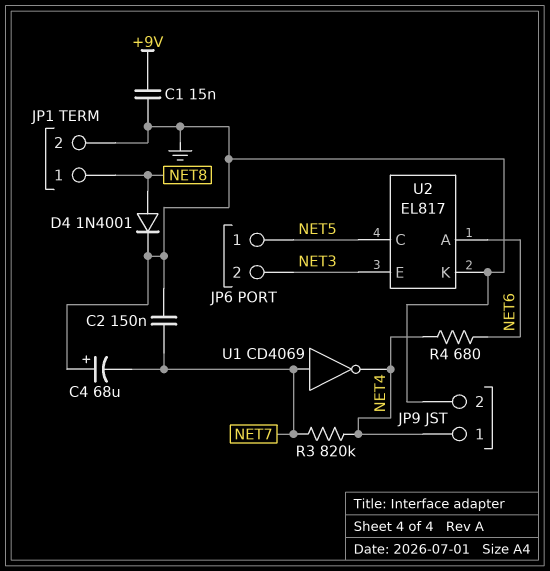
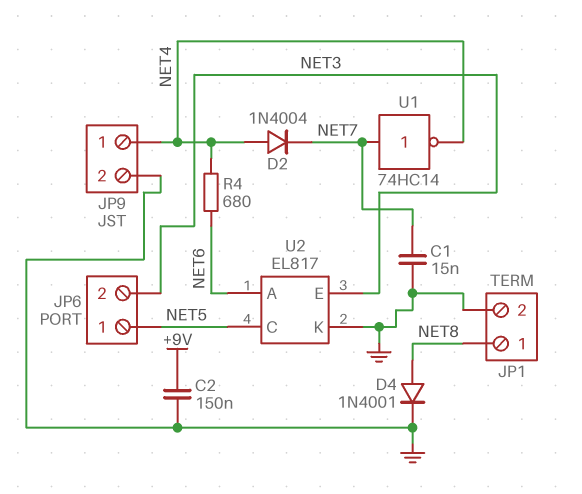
C1: 15nF (+9V, GND) -> 15nF (GND, NET7)
C2: 150nF (GND, NET7) -> 150nF (+9V, GND)
C4: 68uF (plus GND, minus NET7) -> none
D2: none -> diode 1N4004 (A NET4, K NET7)
R3: 820k (NET4, NET7) -> none
U1: NOT CD4069 (in NET7, out NET4) -> NOT 74HC14 (in NET7, out NET4)

